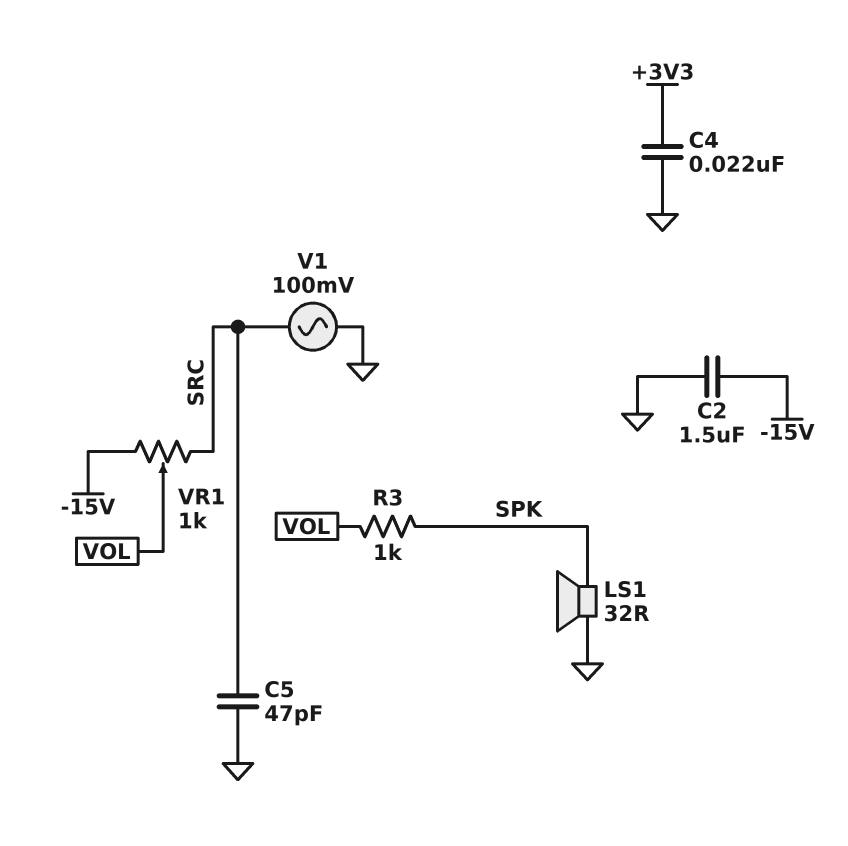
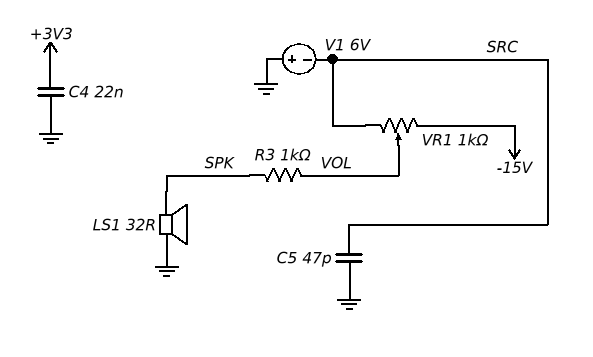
C2: 1.5uF (-15V, GND) -> none
V1: AC 100mV (GND, SRC) -> 6V (plus GND, minus SRC)

